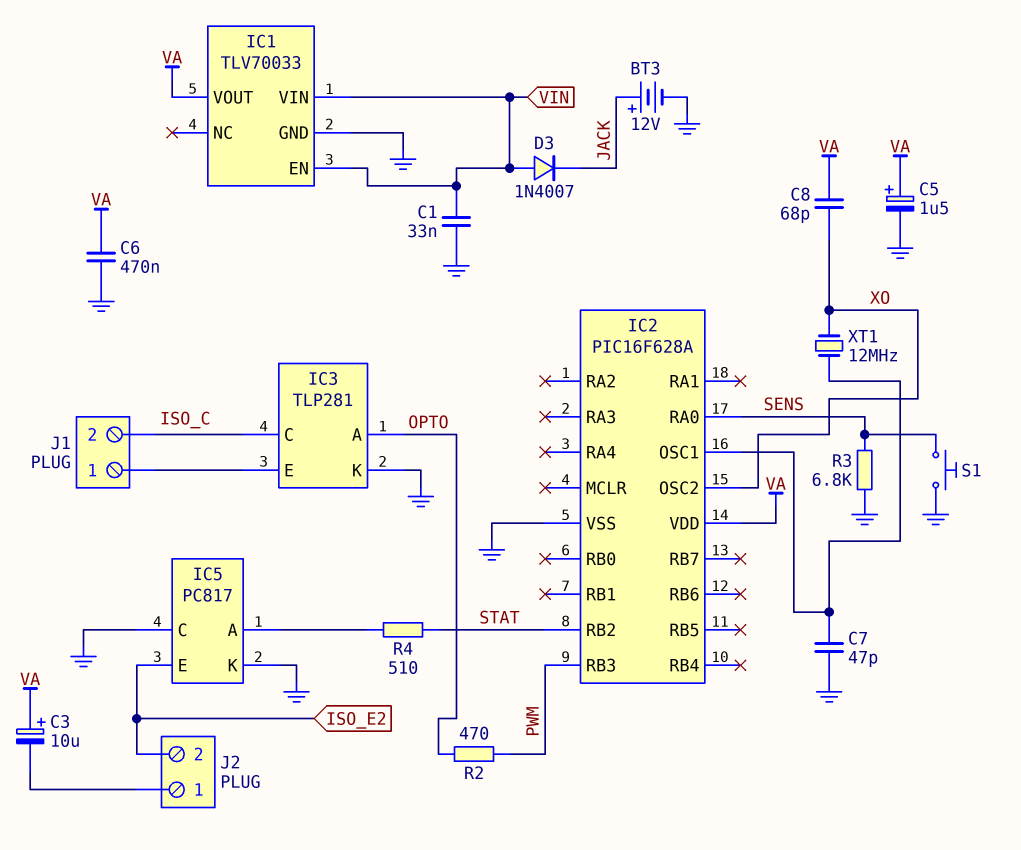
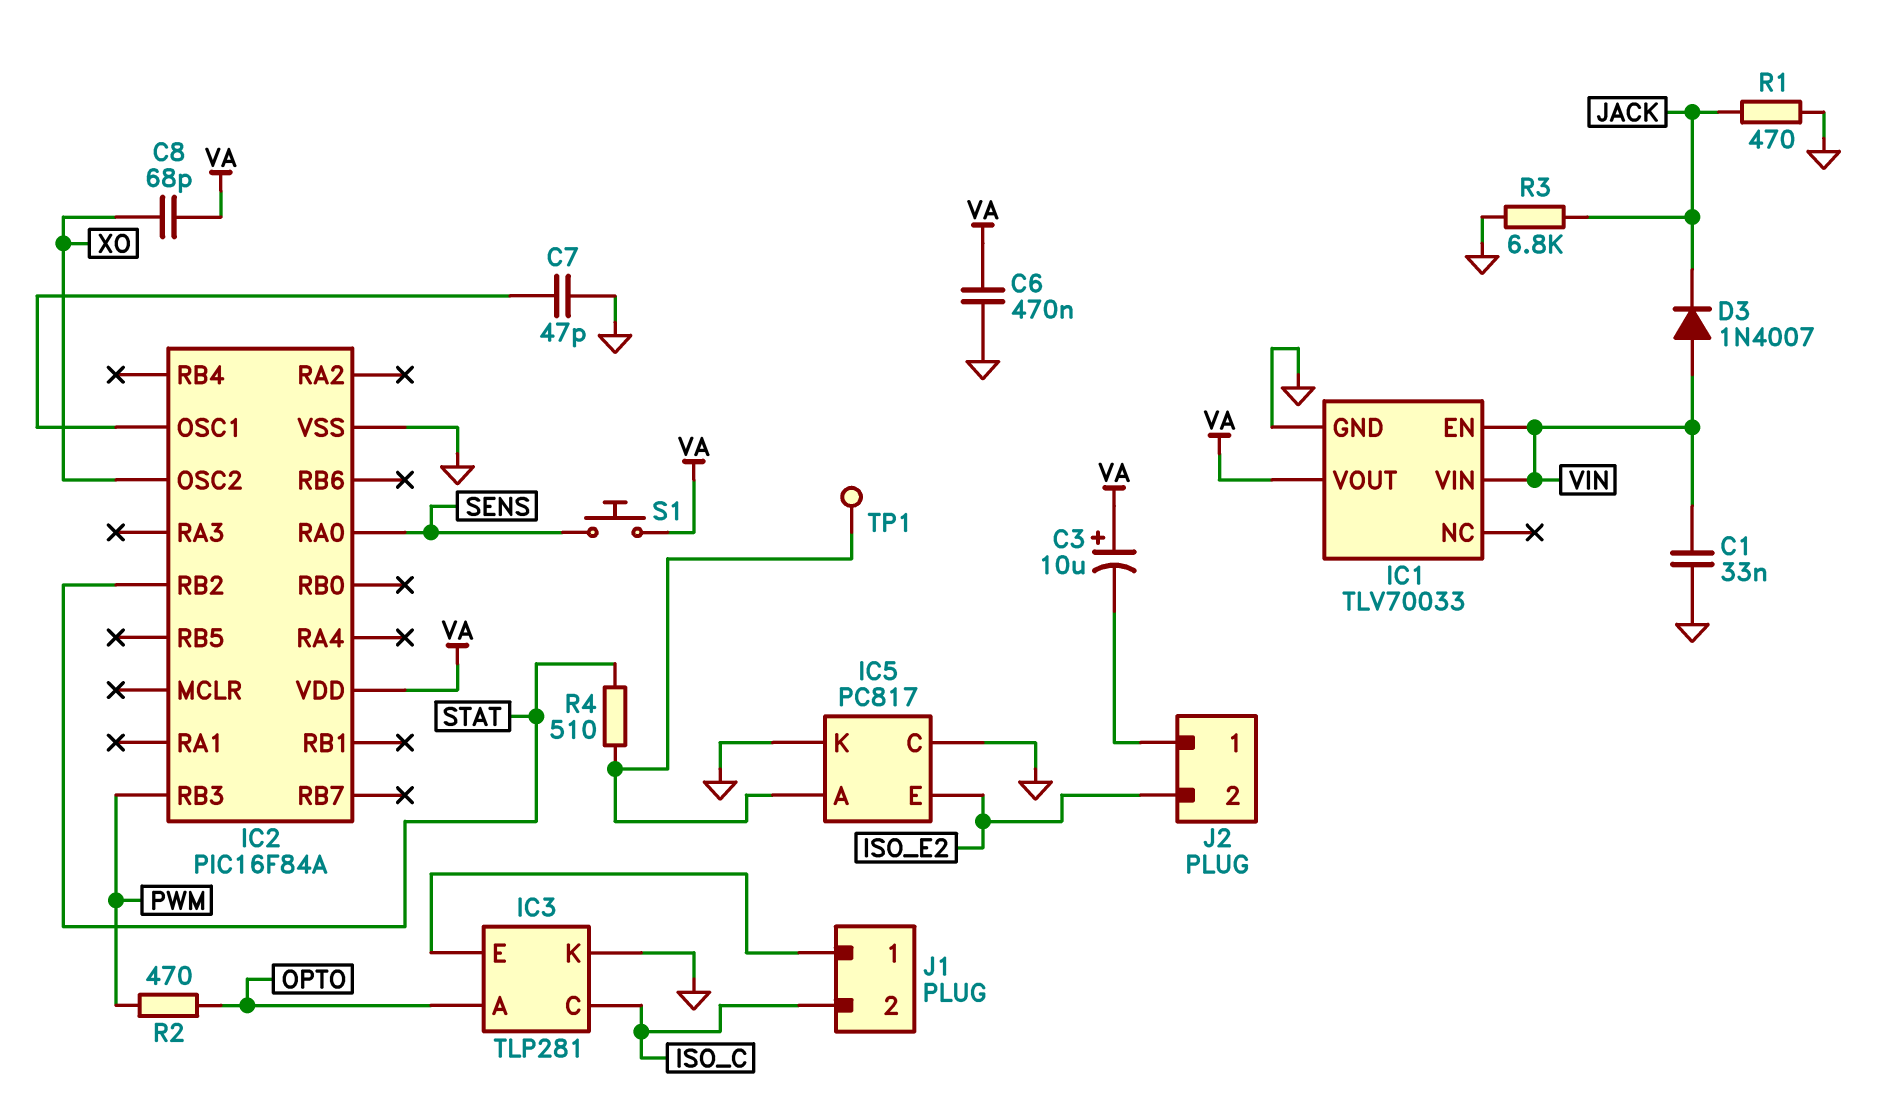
BT3: 12V (plus JACK, minus GND) -> none
C5: 1.5uF (plus VA, minus GND) -> none
IC2: PIC16F628A -> PIC16F84A
R1: none -> 470 (GND, JACK)
R3: 6.8k (GND, SENS) -> 6.8k (GND, JACK)
S1: button (GND, SENS) -> button (SENS, VA)
TP1: none -> test point (IC5/A)
XT1: 12MHz (IC2/OSC1, XO) -> none

